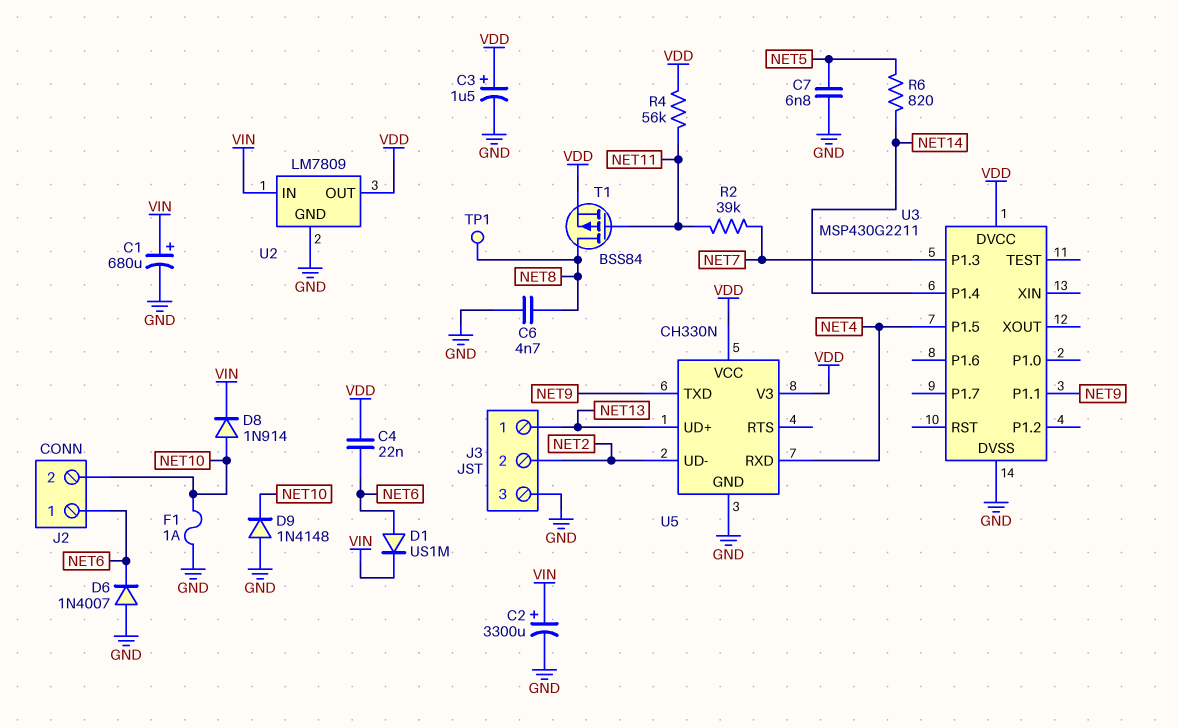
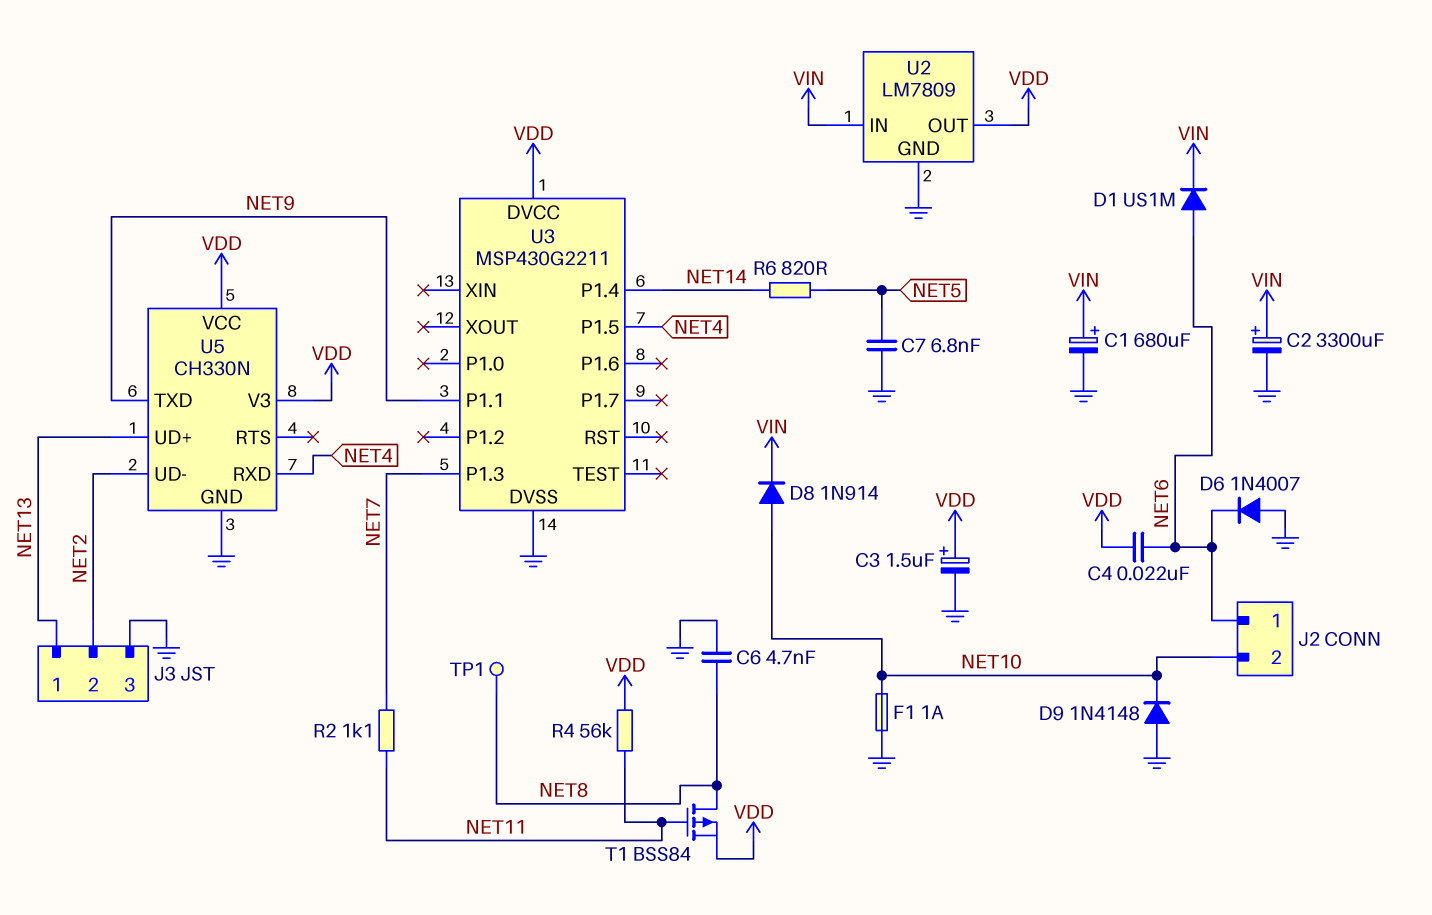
R2: 39k (NET7, NET11) -> 1.1k (NET7, NET11)

